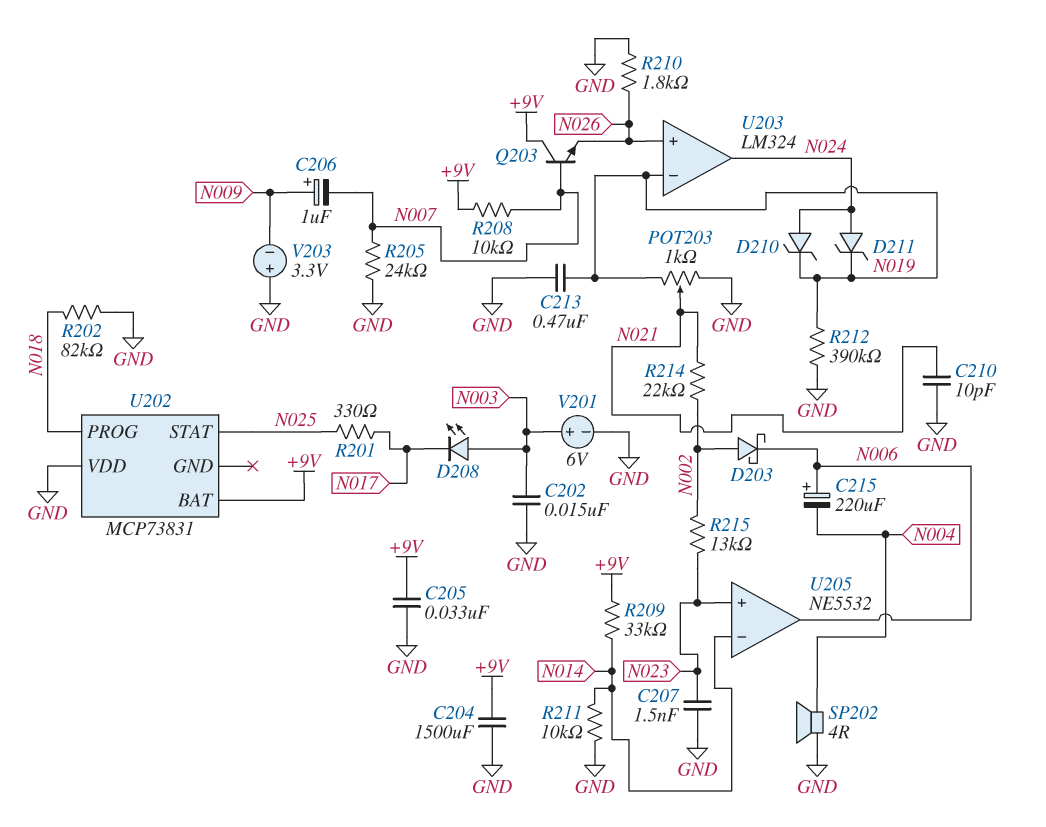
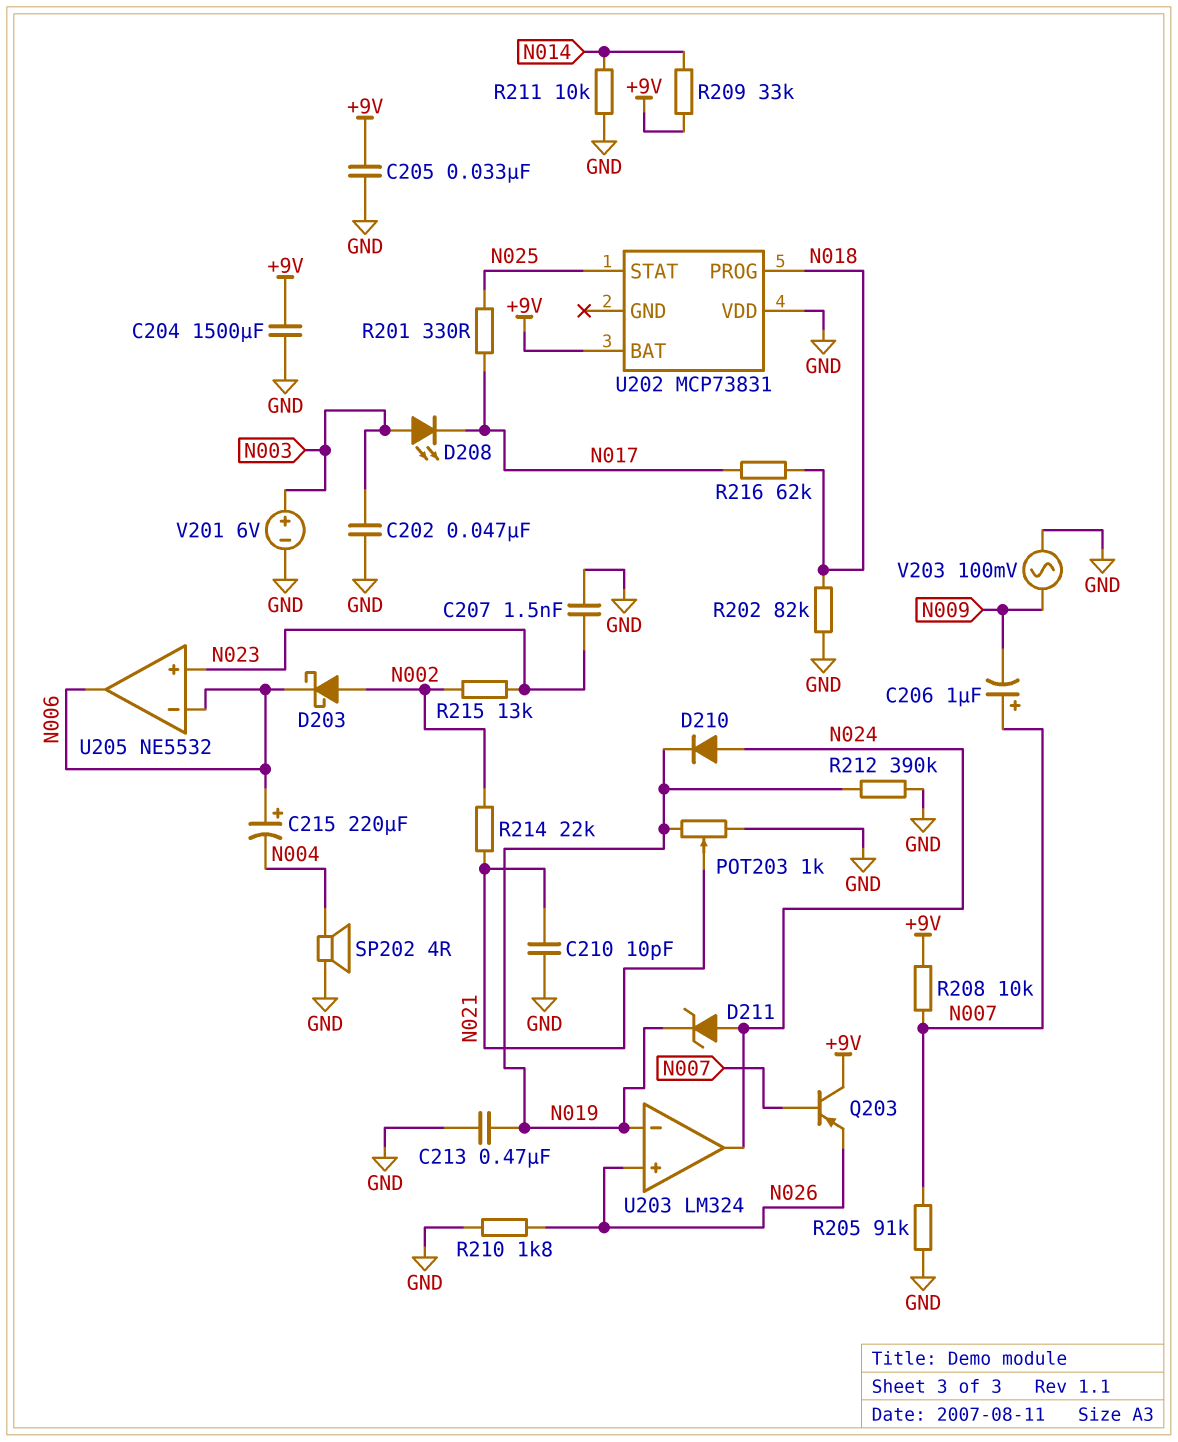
C202: 15nF (GND, N003) -> 47nF (GND, N003)
C206: 1uF (plus N009, minus N007) -> 1uF (plus N007, minus N009)
D210: zener (A N024, K N019) -> diode (A N024, K N019)
Q203: NPN (B N007, C +9V, E N026) -> PNP (B N007, C +9V, E N026)
R205: 24k (GND, N007) -> 91k (GND, N007)
R216: none -> 62k (N017, N018)
U205 pin in-: N014 -> N006
V203: 3.3V (plus GND, minus N009) -> AC 100mV (GND, N009)

